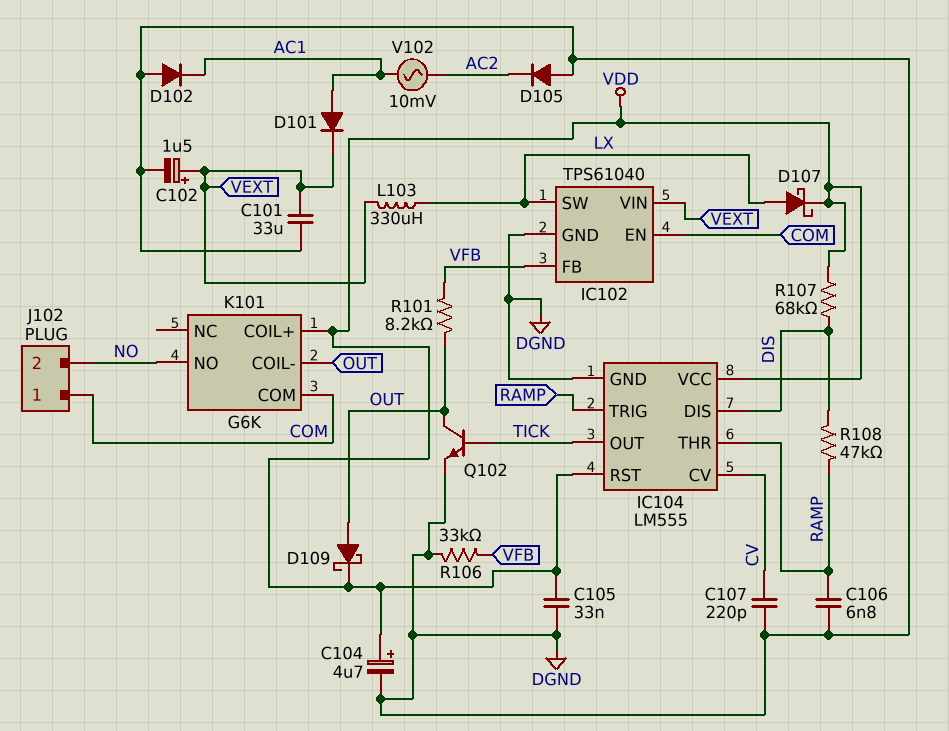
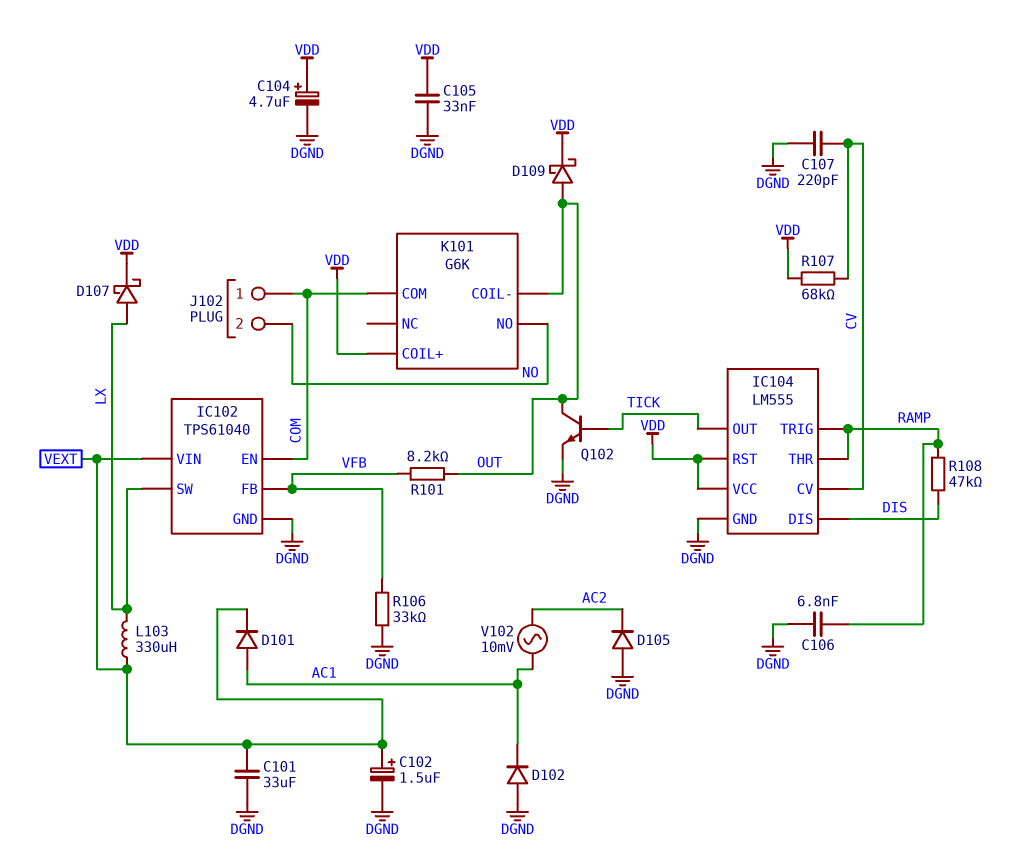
R107: 68k (DIS, VDD) -> 68k (CV, VDD)

